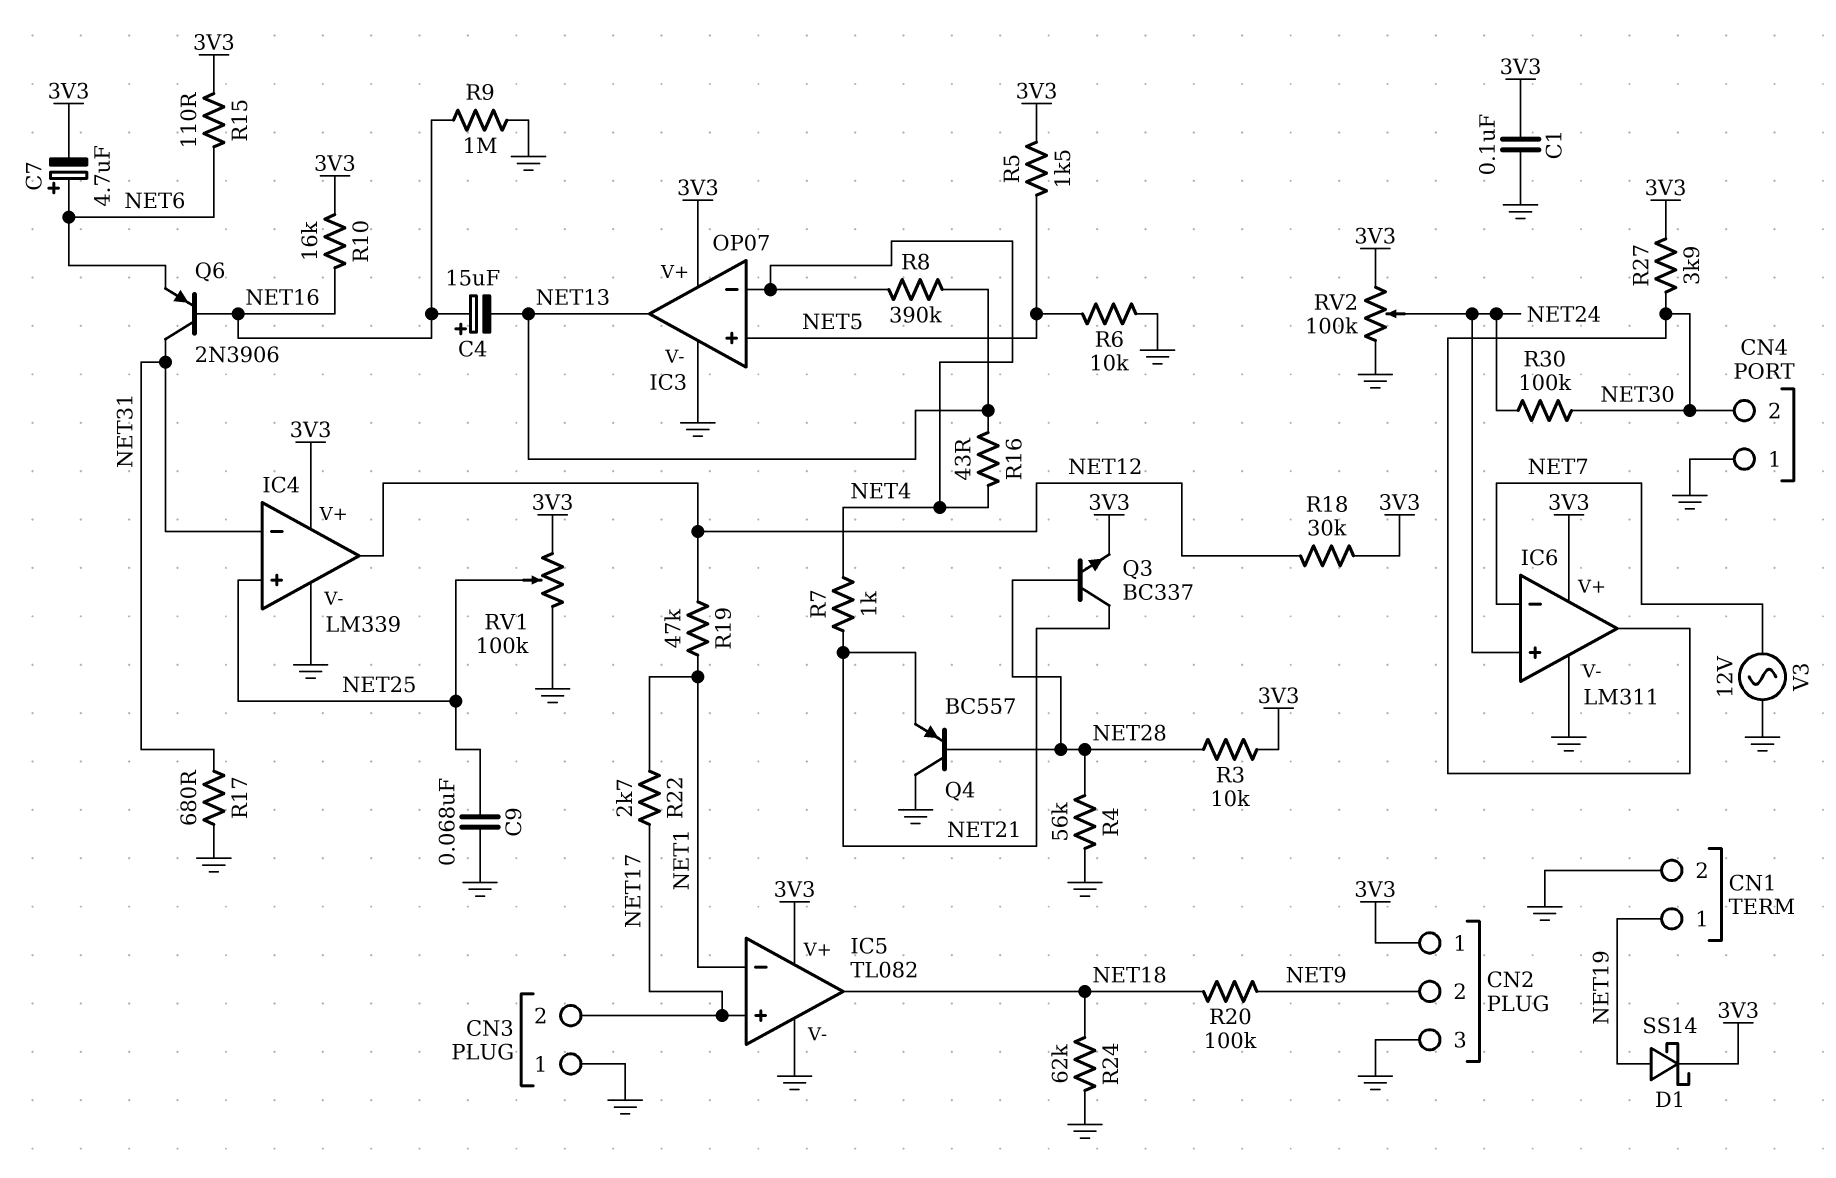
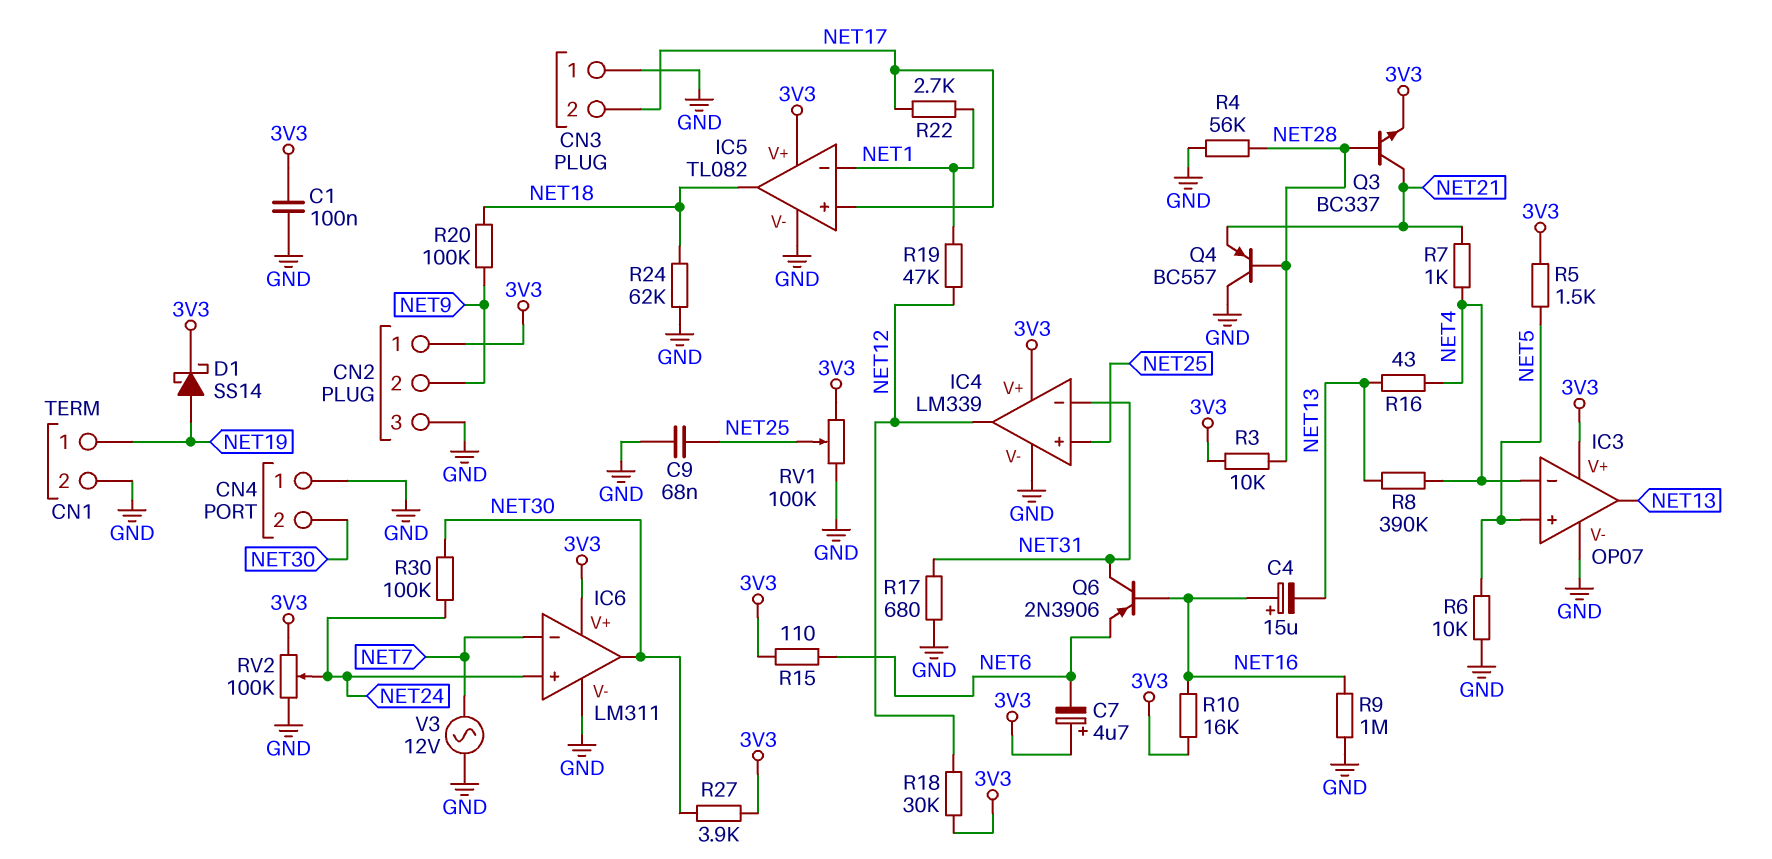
C7: 4.7uF (plus NET6, minus 3V3) -> 4.7uF (plus 3V3, minus NET6)

